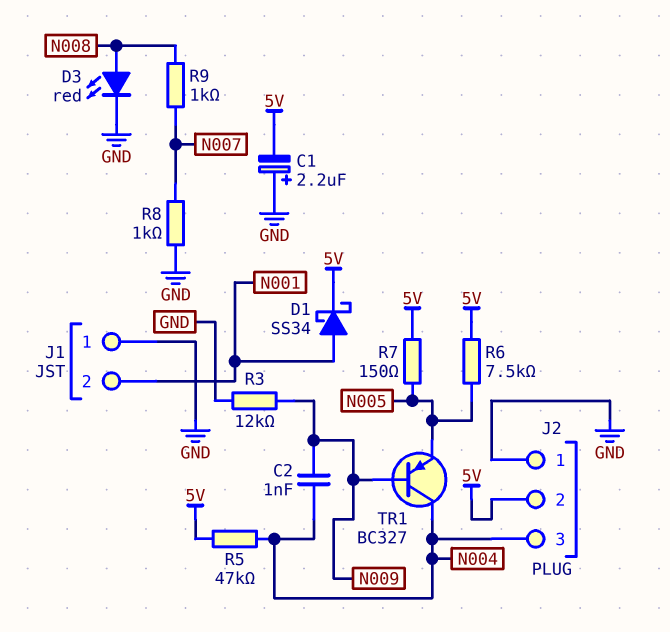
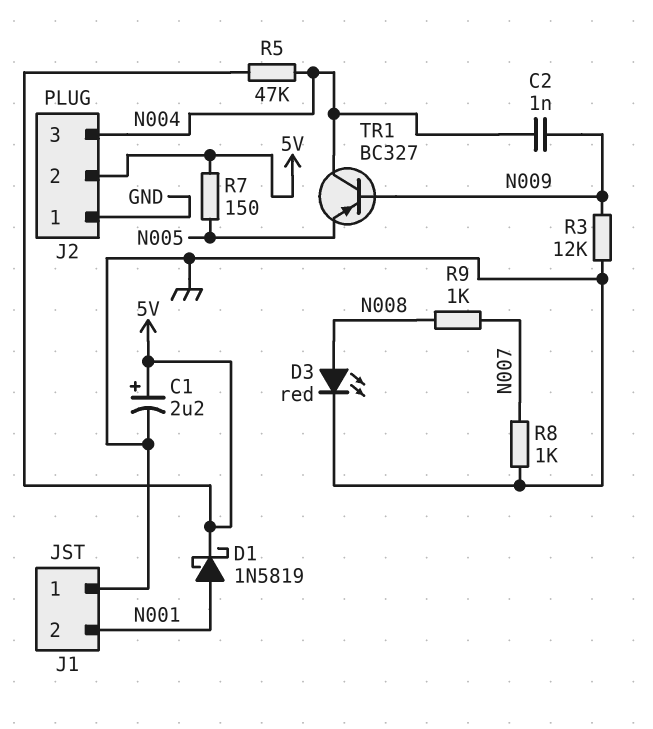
C1: 2.2uF (plus GND, minus 5V) -> 2.2uF (plus 5V, minus GND)
D1: schottky SS34 (A N001, K 5V) -> schottky 1N5819 (A N001, K 5V)
R6: 7.5k (5V, N005) -> none

